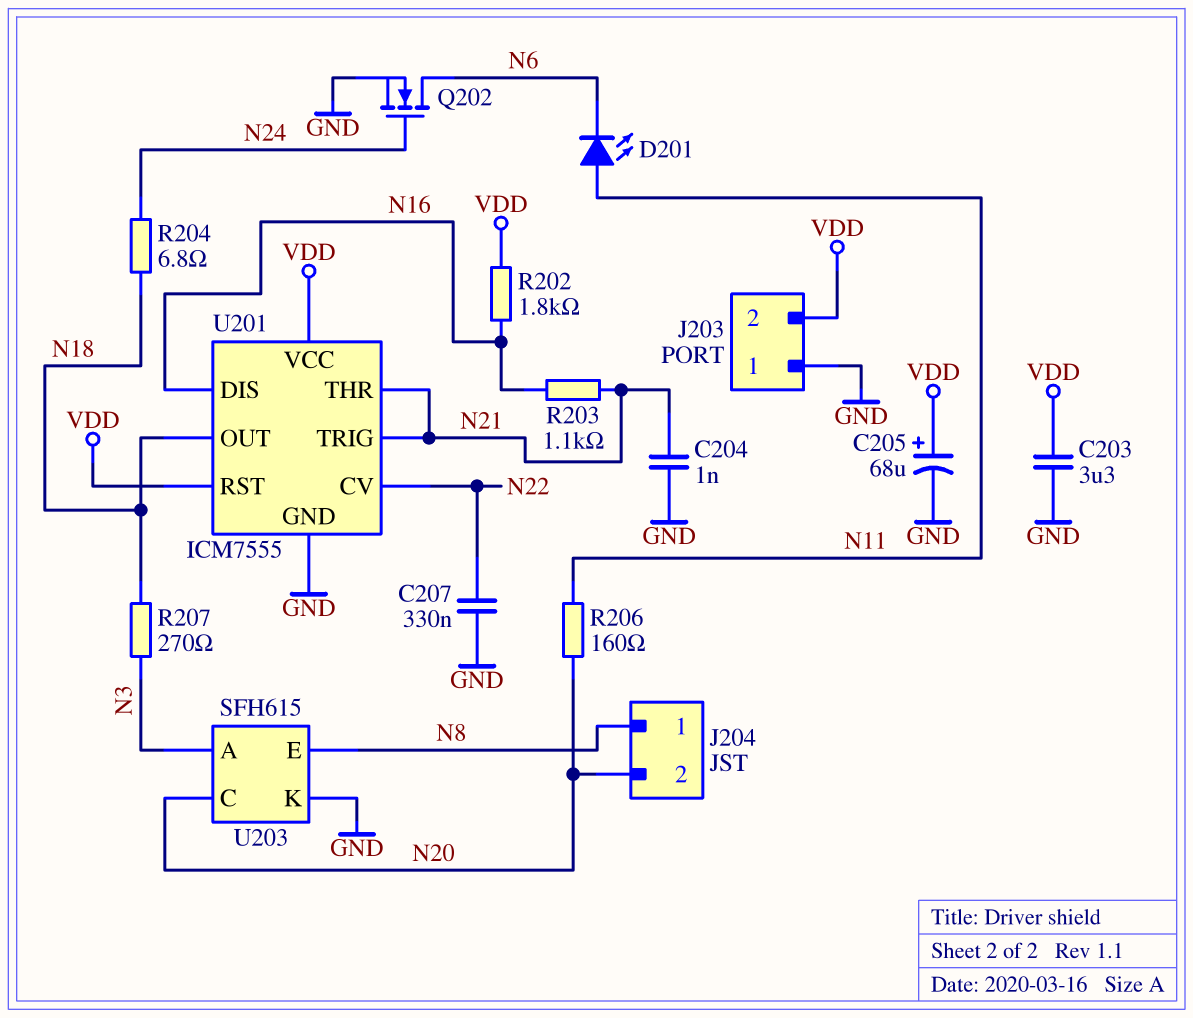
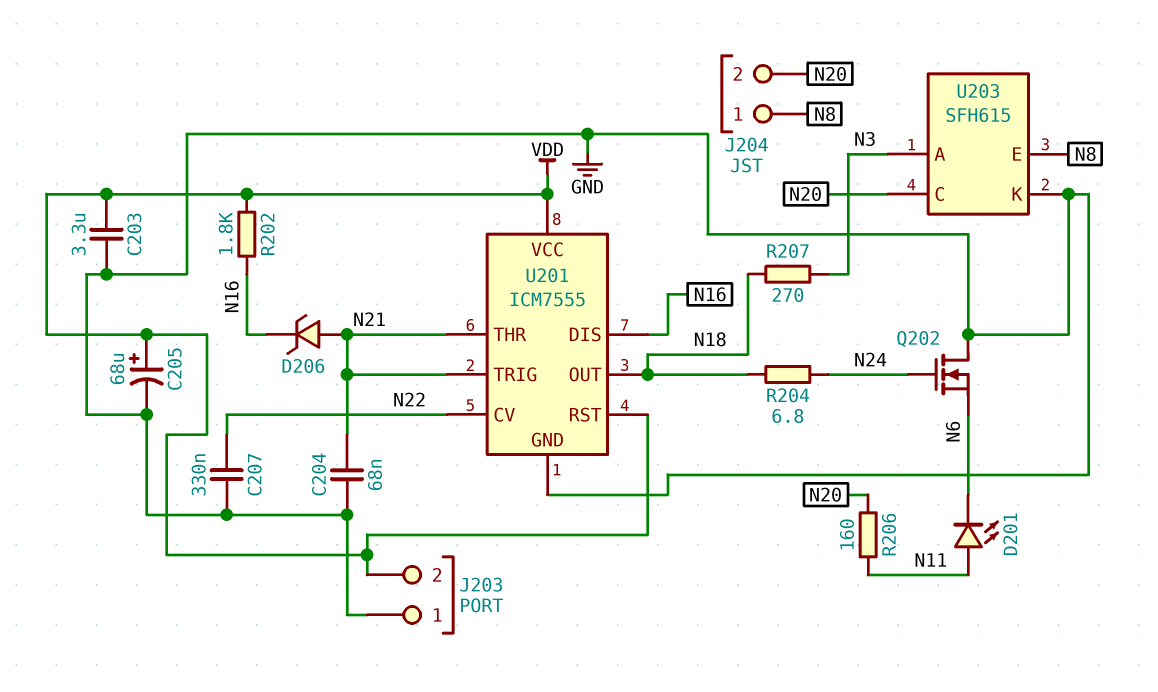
C204: 1nF (GND, N21) -> 68nF (GND, N21)
D206: none -> zener (A N21, K N16)
Q202: NMOS (G N24, D N6, S GND) -> NMOS (G N24, D GND, S N6)
R203: 1.1k (N16, N21) -> none

